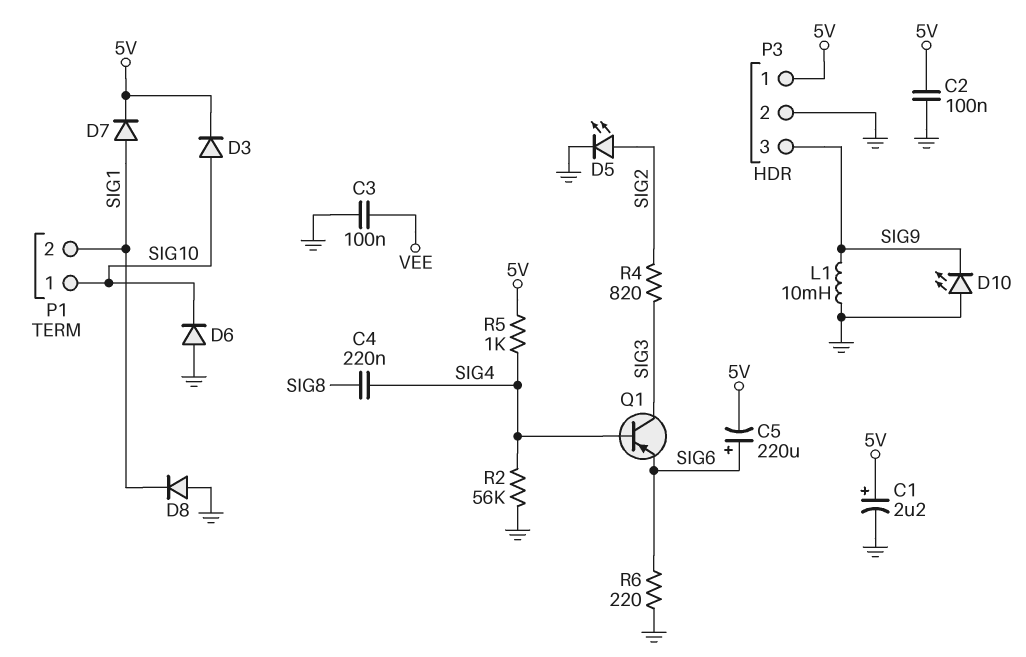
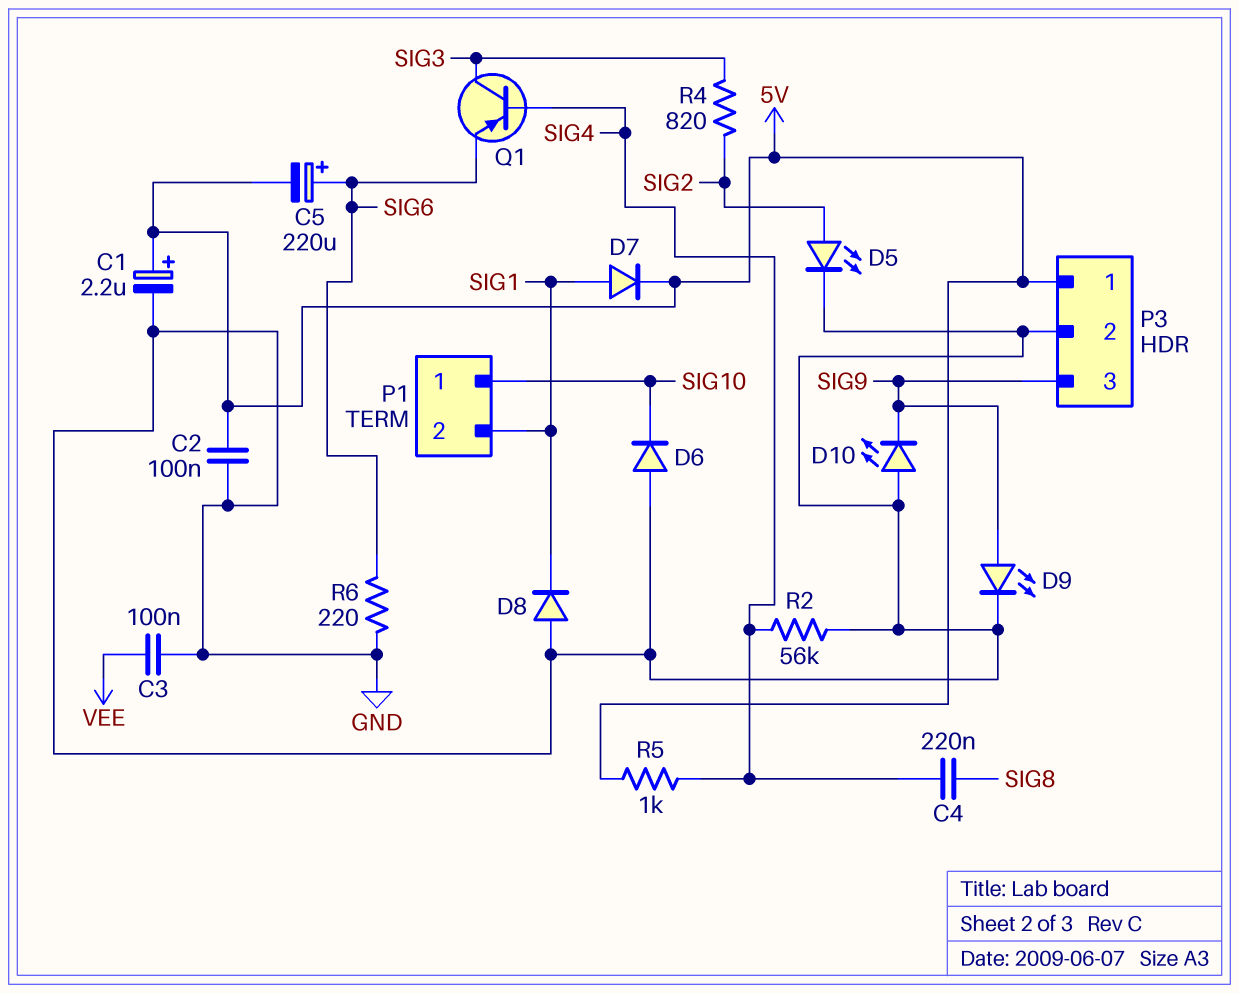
D3: diode (A SIG10, K 5V) -> none
D9: none -> LED (A SIG9, K GND)
L1: 10mH (GND, SIG9) -> none

